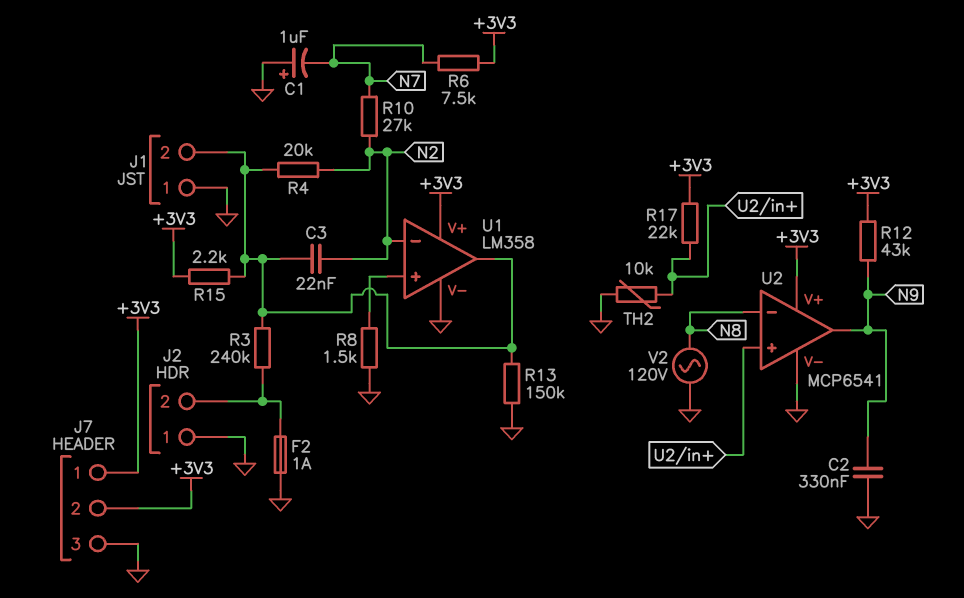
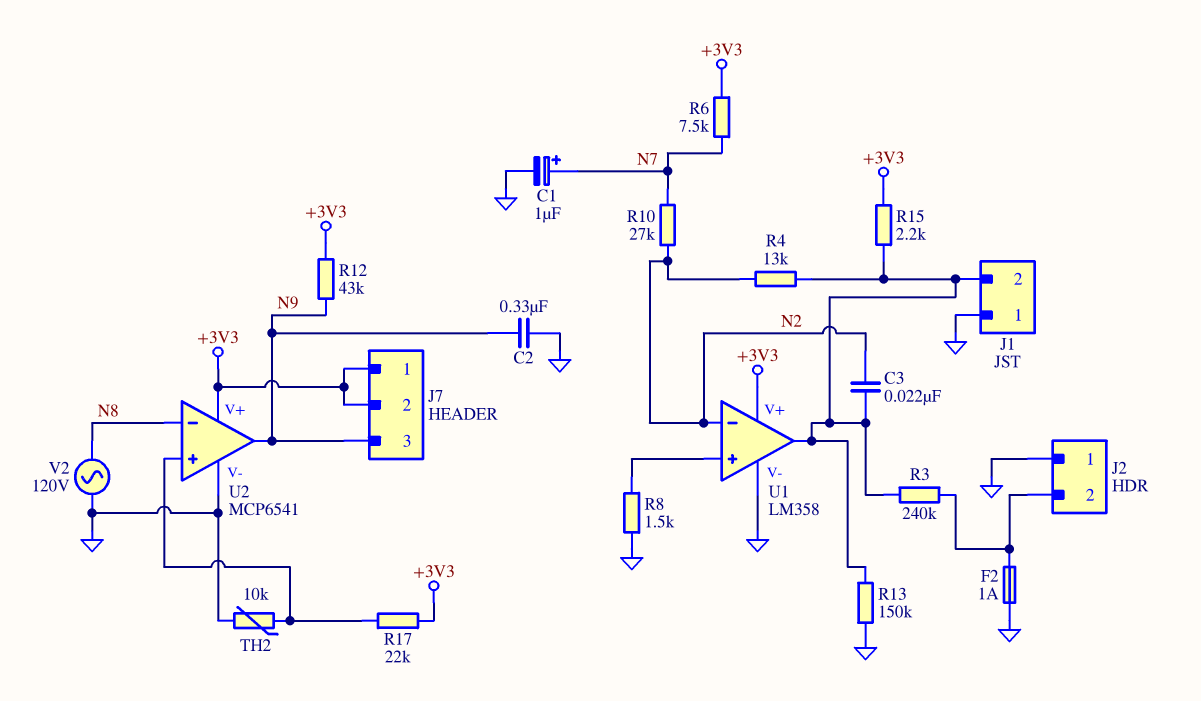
C1: 1uF (plus GND, minus N7) -> 1uF (plus N7, minus GND)
J7 pin 3: GND -> N9
R4: 20k (J1/2, N2) -> 13k (J1/2, N2)

